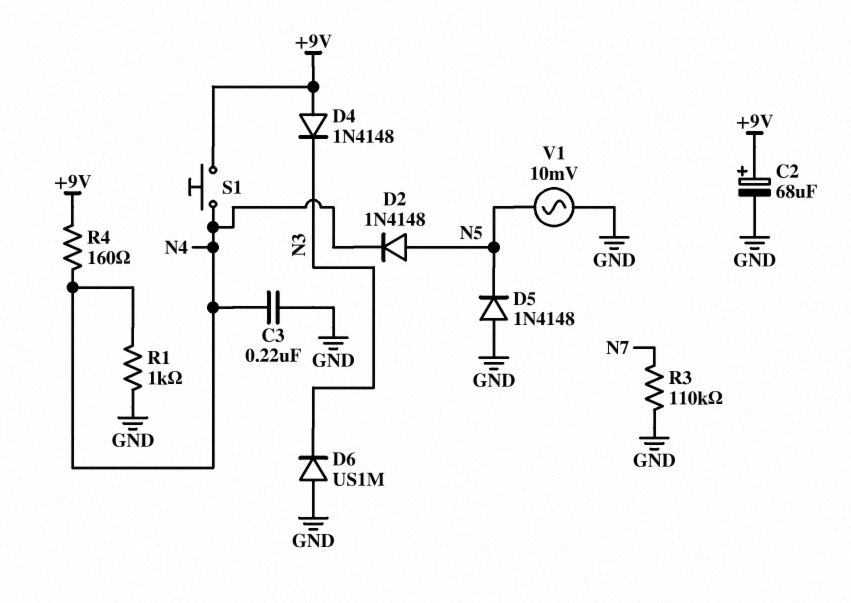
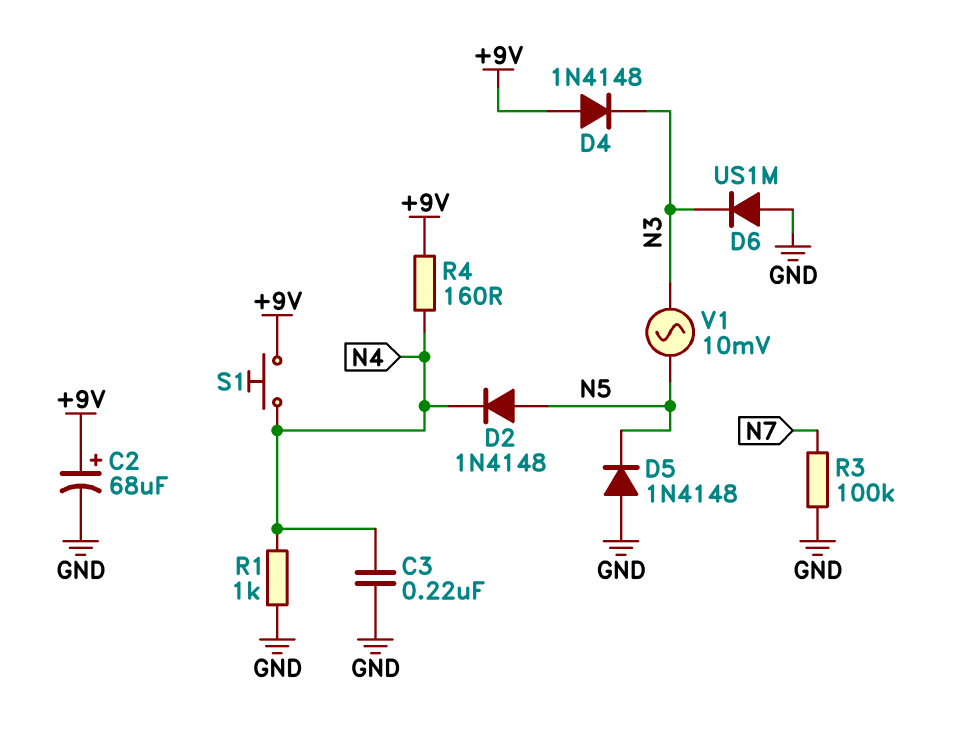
R3: 110k (GND, N7) -> 100k (GND, N7)
V1: AC 10mV (GND, N5) -> AC 10mV (N3, N5)

